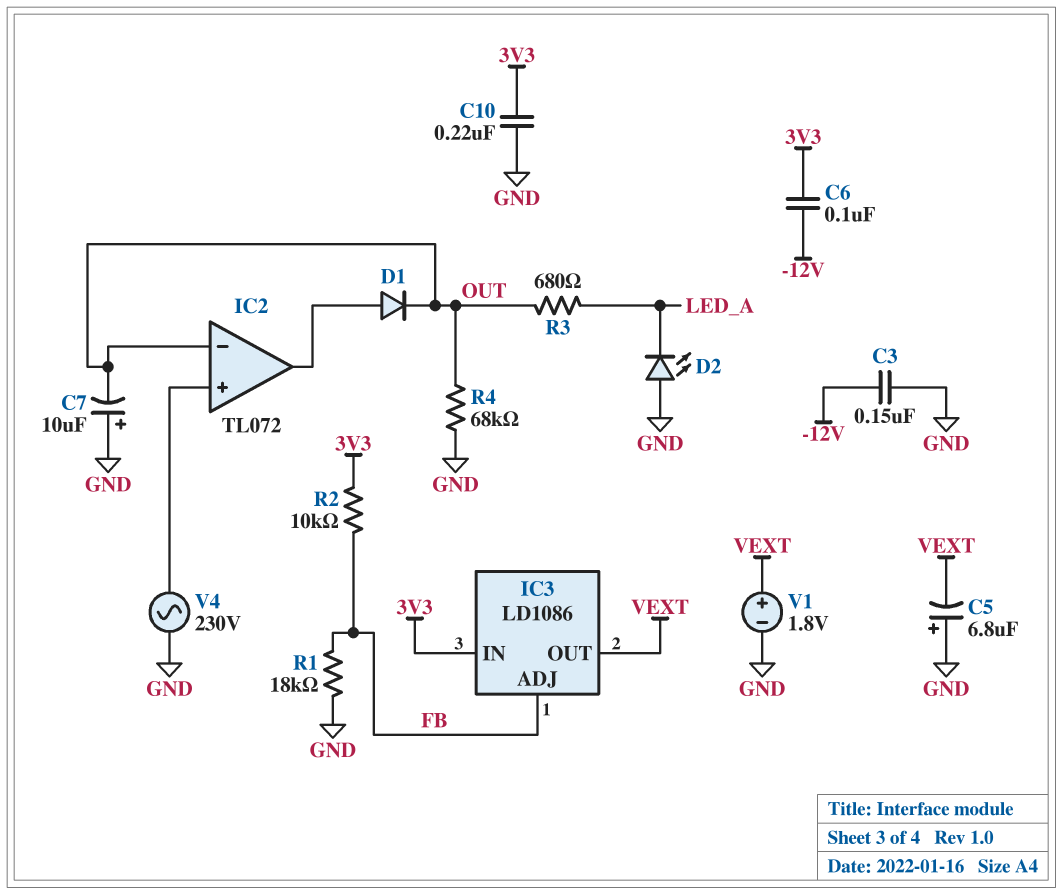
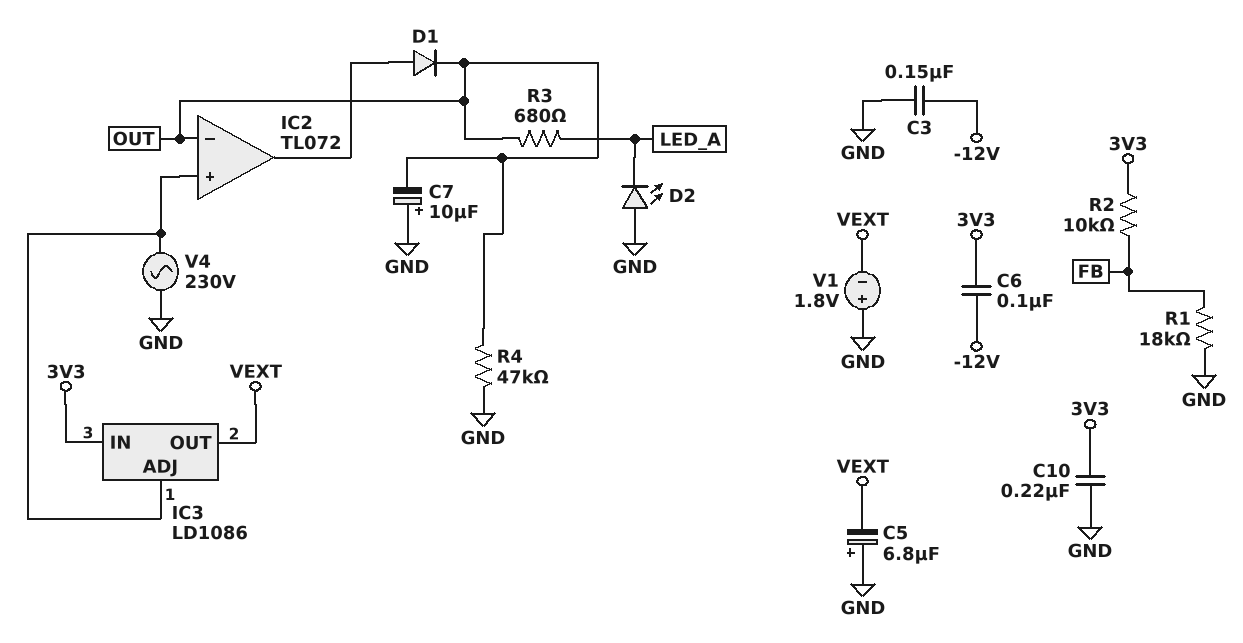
IC3 pin ADJ: FB -> IC2/in+
R4: 68k (GND, OUT) -> 47k (GND, OUT)
V1: 1.8V (plus VEXT, minus GND) -> 1.8V (plus GND, minus VEXT)

